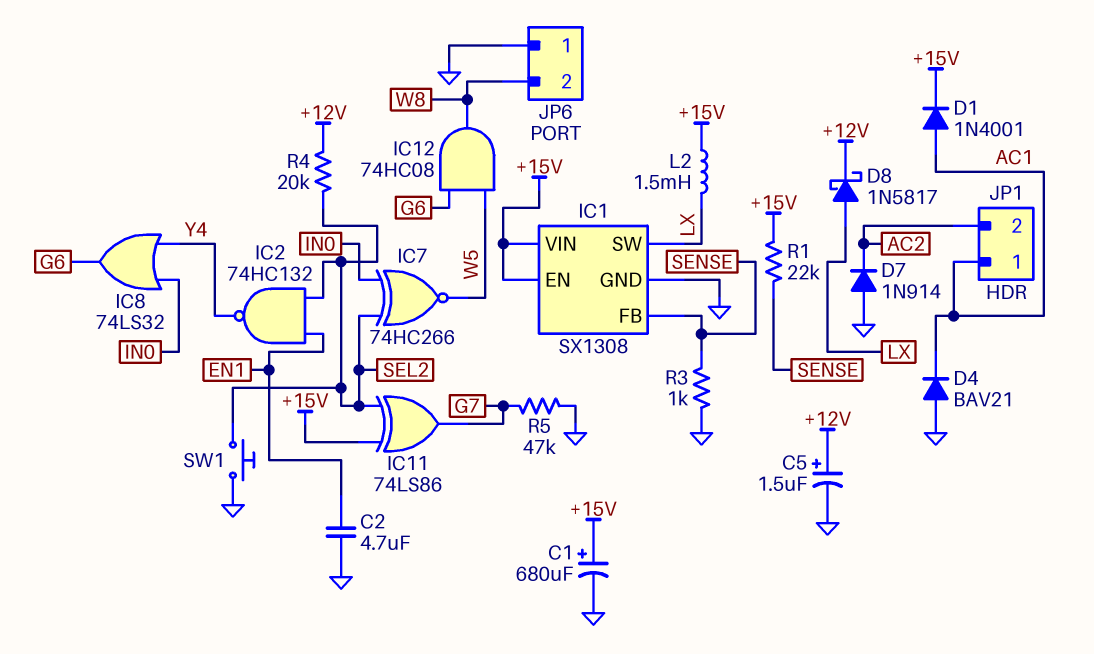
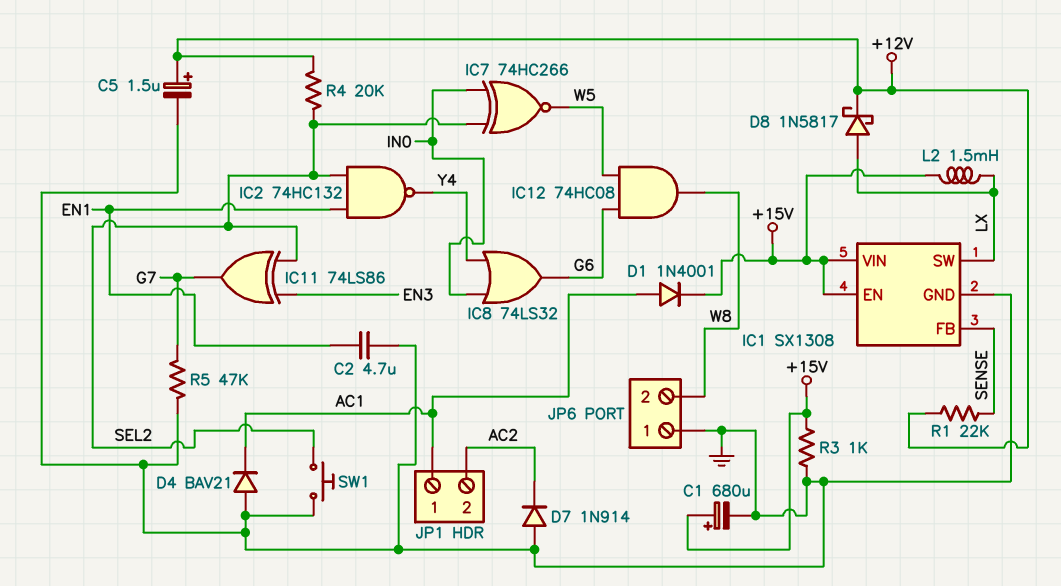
IC11: XOR 74LS86 (in +15V, in SEL2, out G7) -> XOR 74LS86 (in EN3, in SEL2, out G7)
R1: 22k (+15V, SENSE) -> 22k (+12V, SENSE)
R3: 1k (GND, SENSE) -> 1k (+15V, GND)

